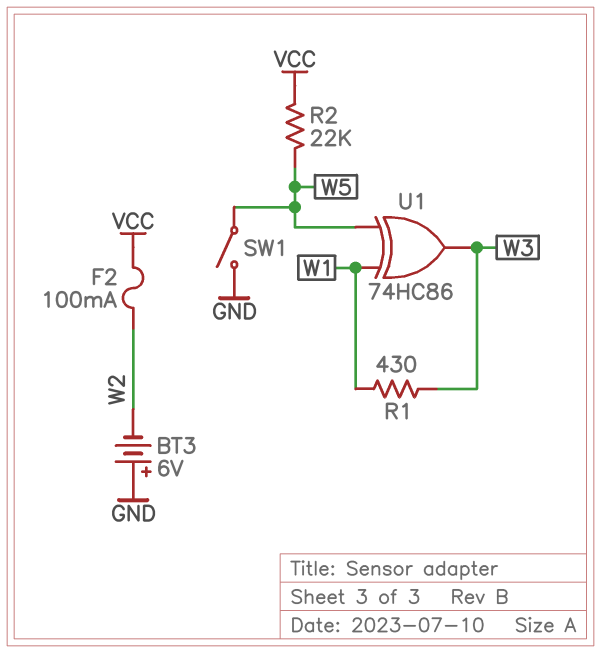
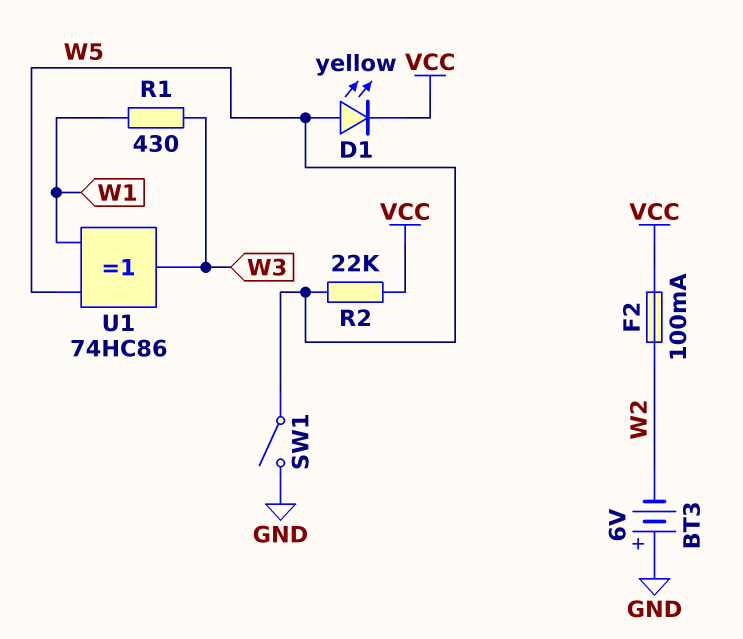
D1: none -> LED yellow (A W5, K VCC)

